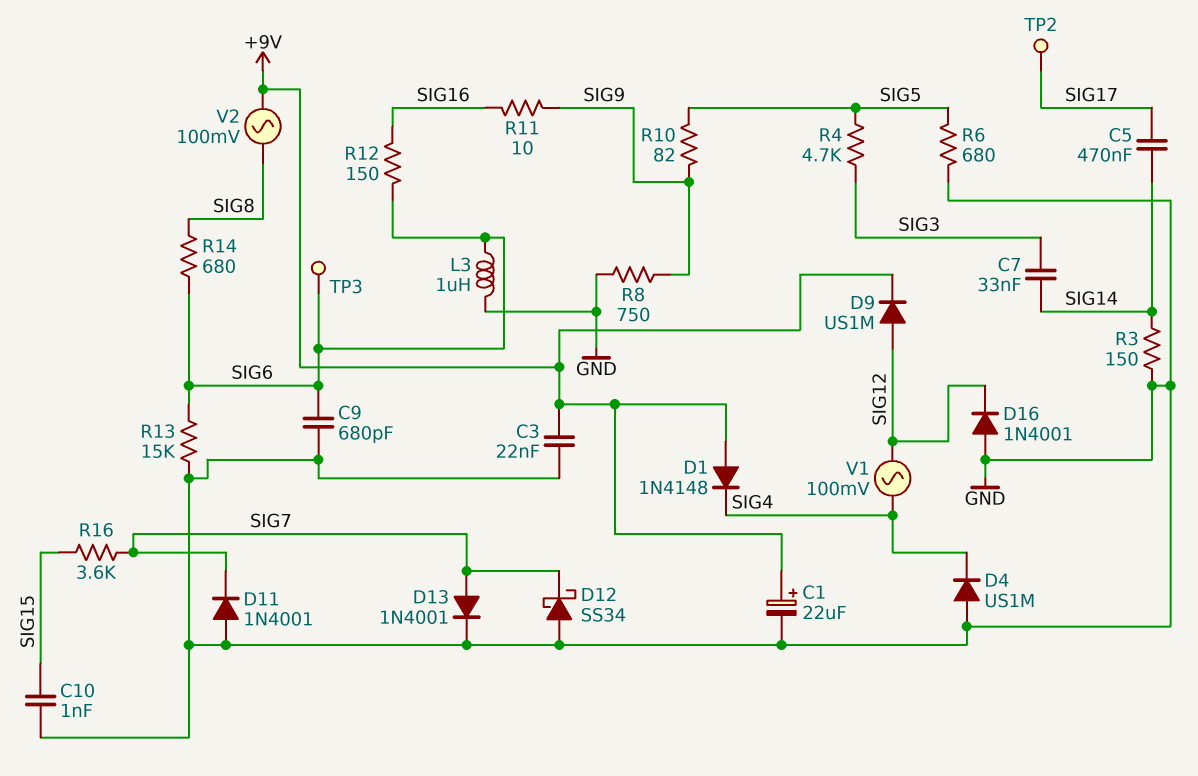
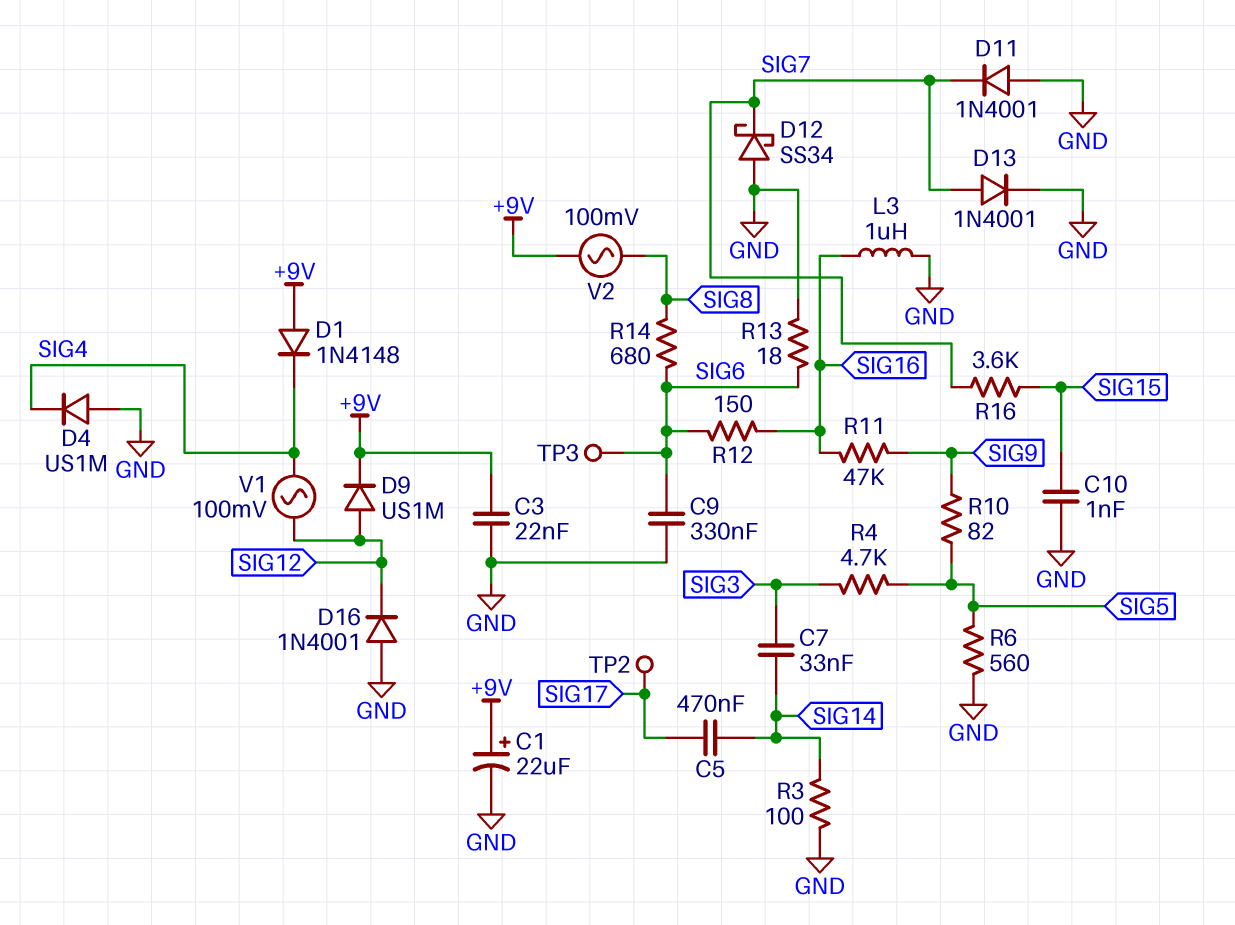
C9: 680pF (GND, SIG6) -> 330nF (GND, SIG6)
L3: 1uH (GND, SIG6) -> 1uH (GND, SIG16)
R3: 150 (GND, SIG14) -> 100 (GND, SIG14)
R6: 680 (GND, SIG5) -> 560 (GND, SIG5)
R8: 750 (GND, SIG9) -> none
R11: 10 (SIG9, SIG16) -> 47k (SIG9, SIG16)
R13: 15k (GND, SIG6) -> 18 (GND, SIG6)

